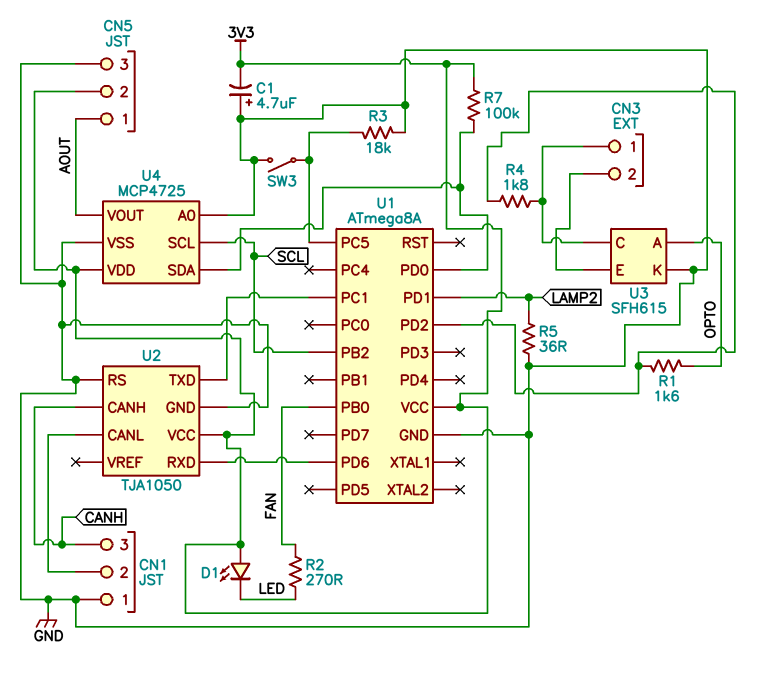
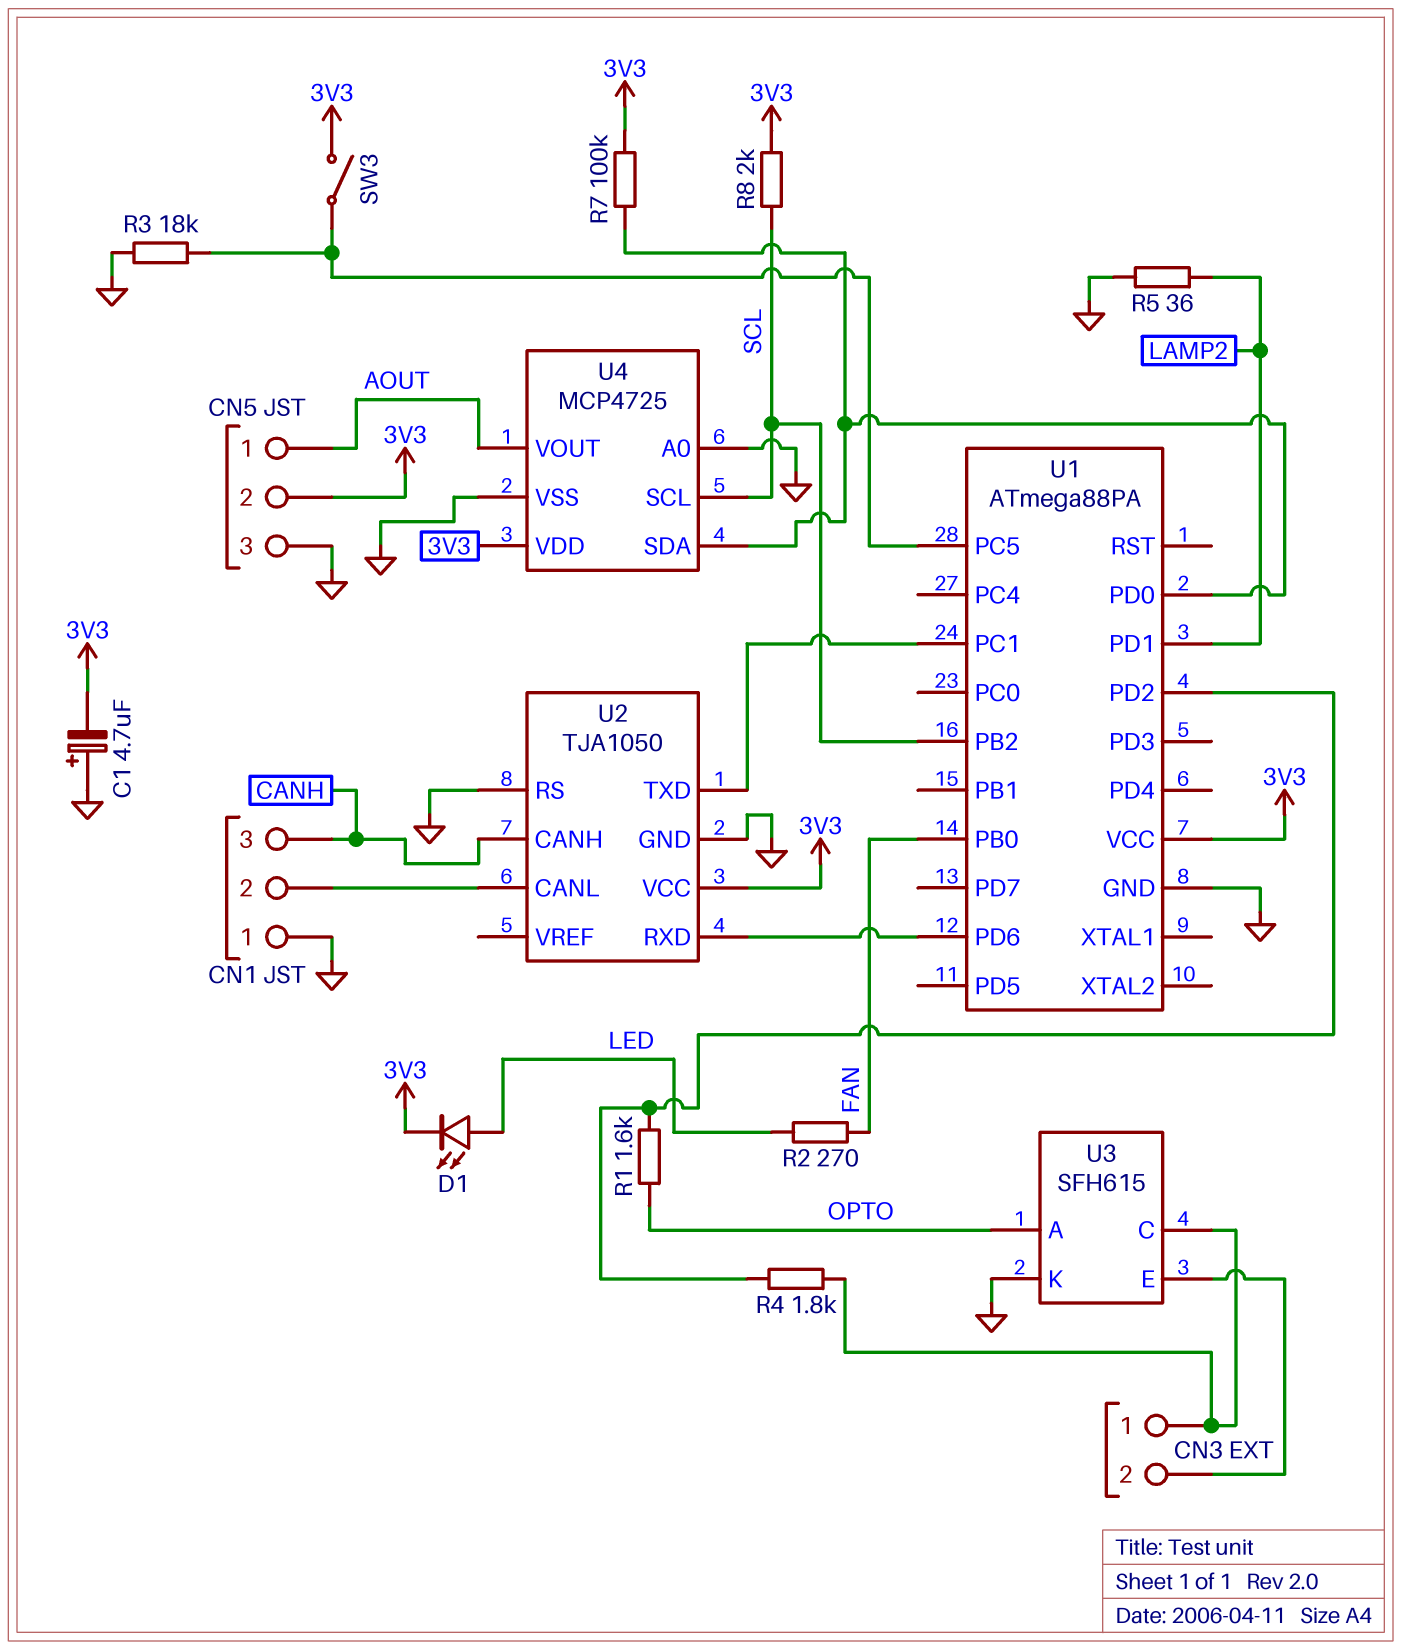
D1: LED (A 3V3, K LED) -> LED (A LED, K 3V3)
R8: none -> 2k (3V3, SCL)
SW3: switch (GND, U1/PC5) -> switch (3V3, U1/PC5)
U1: ATmega8A -> ATmega88PA

